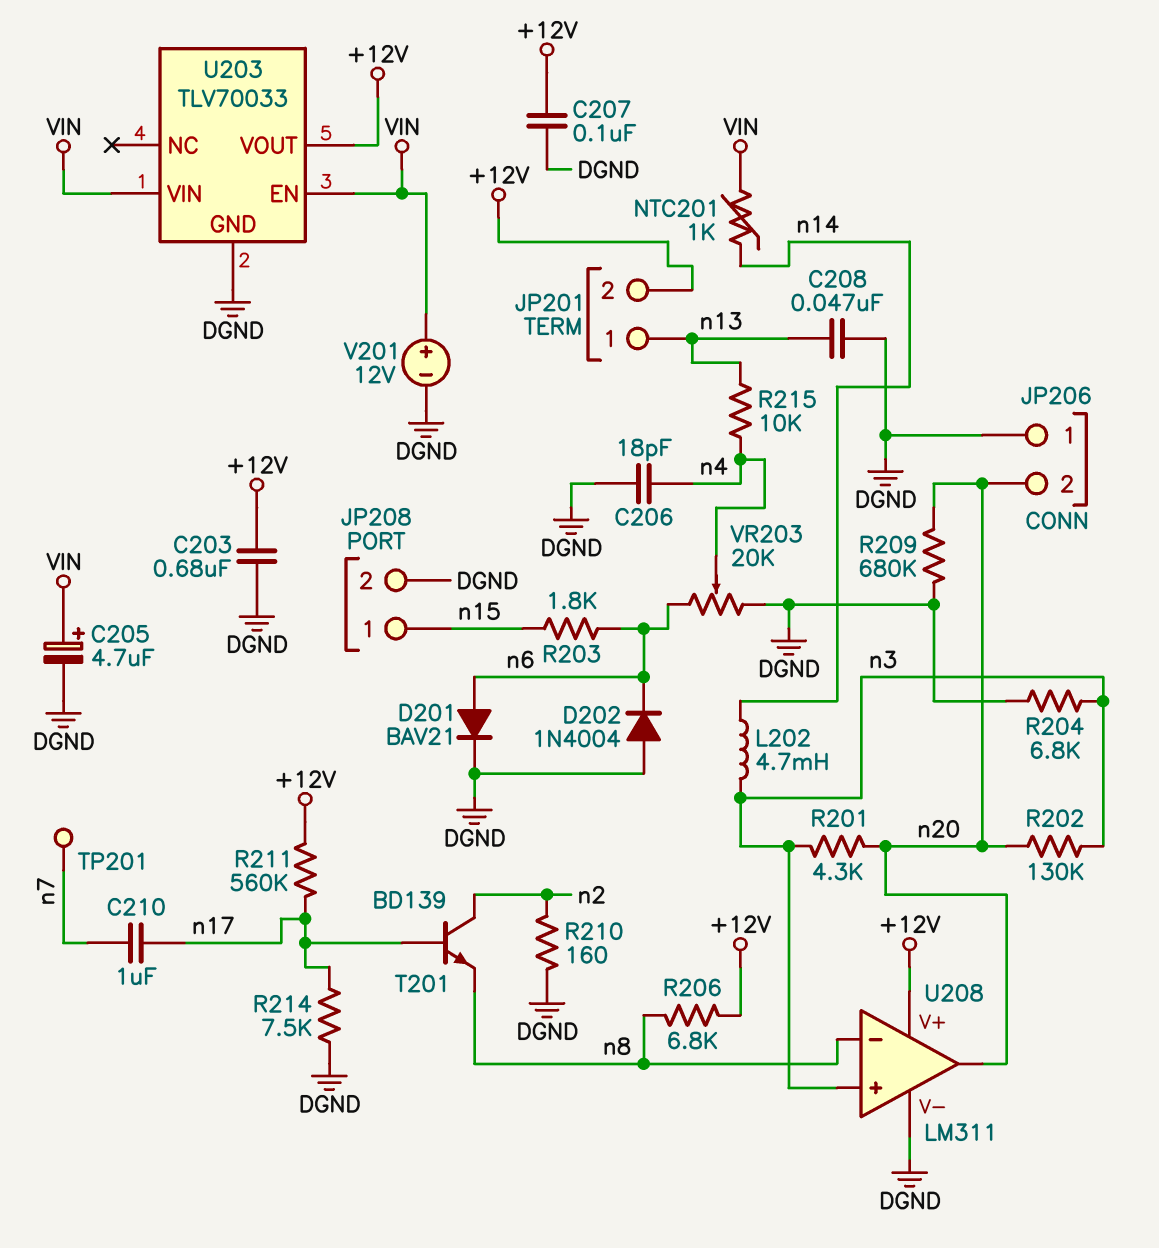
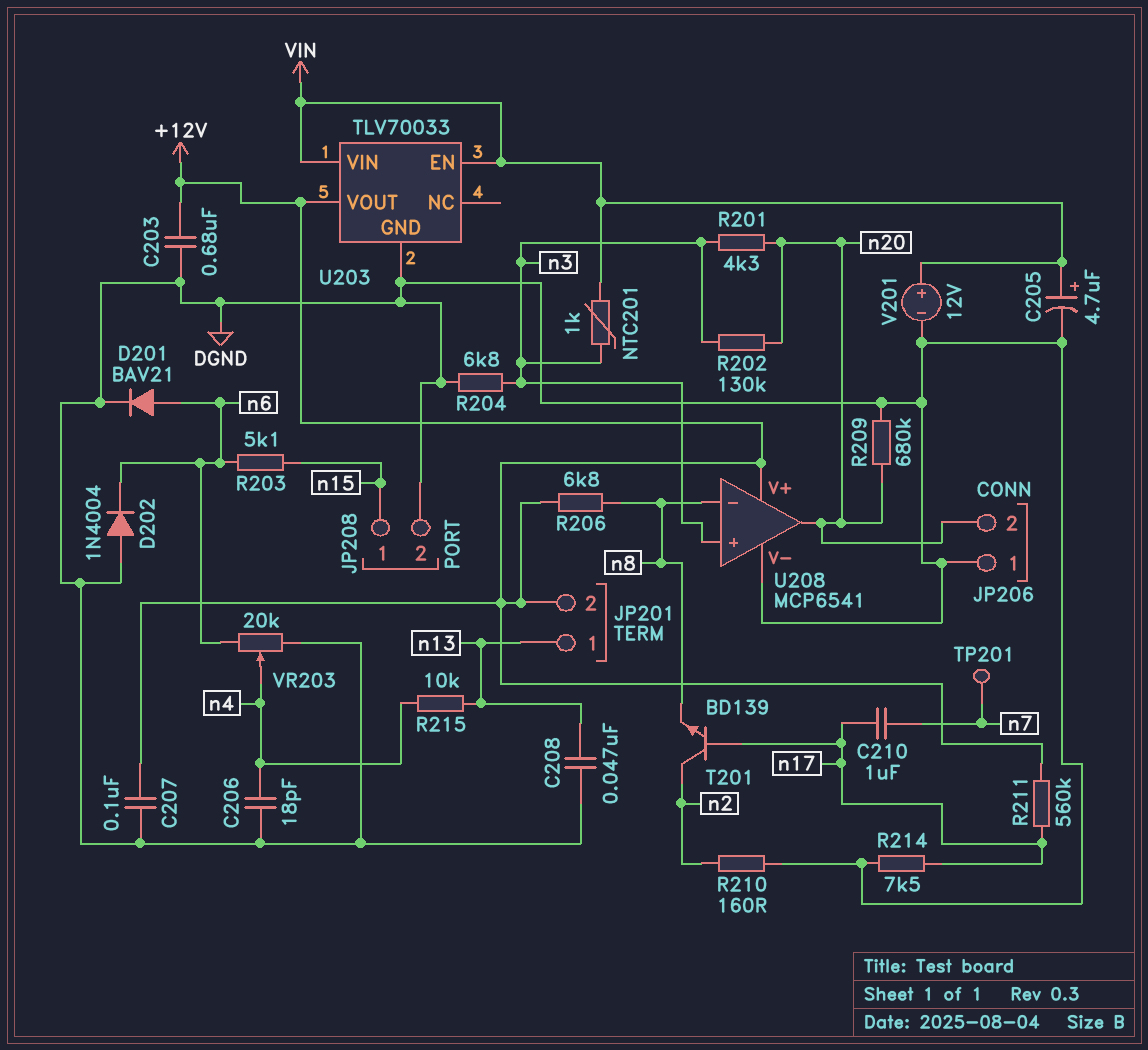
L202: 4.7mH (n3, n14) -> none
NTC201: 1k (VIN, n14) -> 1k (VIN, n3)
R203: 1.8k (n6, n15) -> 5.1k (n6, n15)
U208: LM311 -> MCP6541

